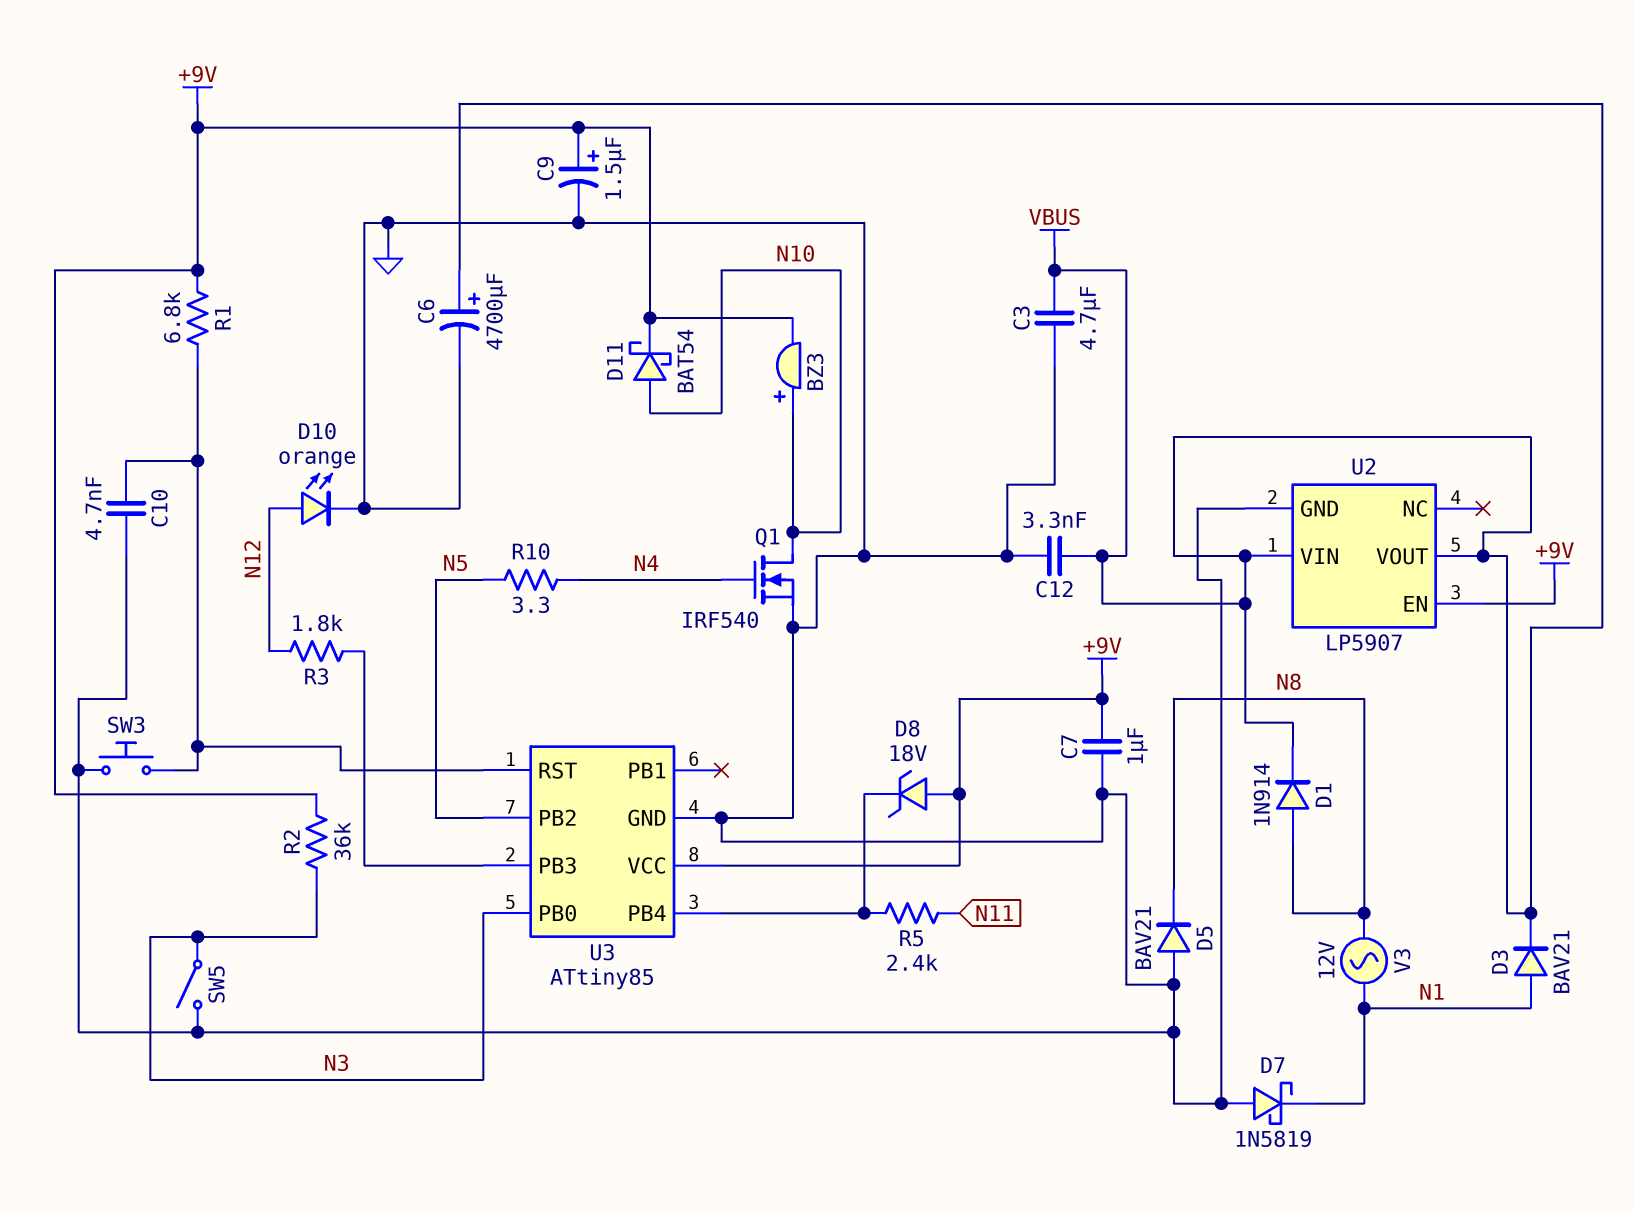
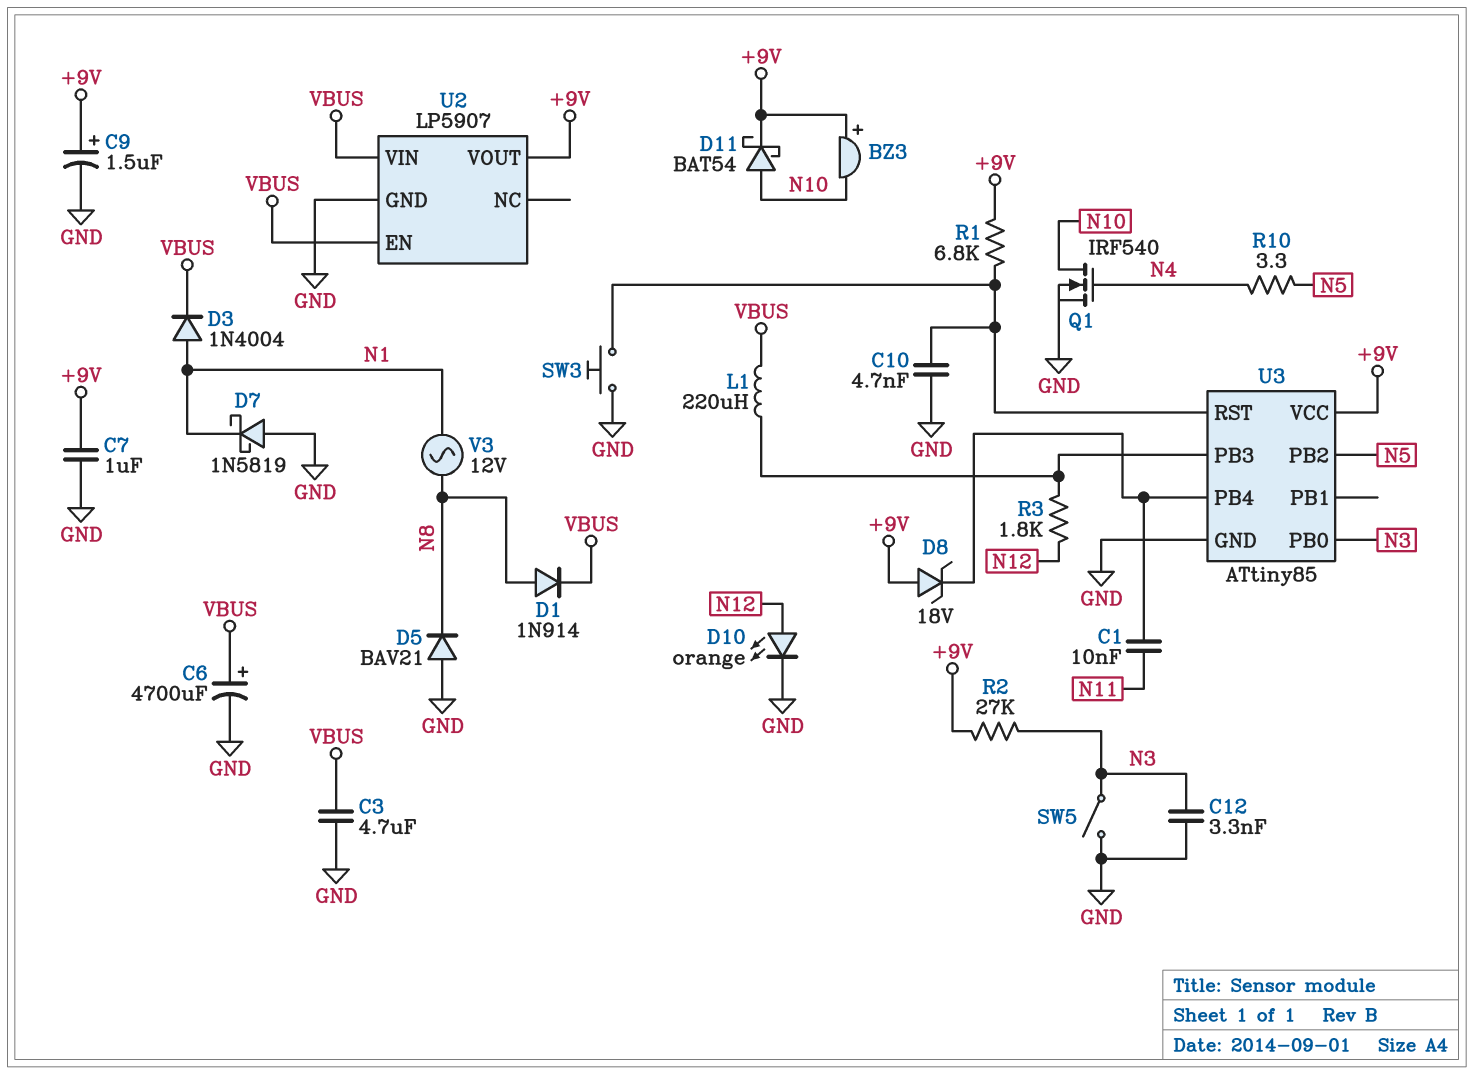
BZ3: buzzer (plus N10, minus +9V) -> buzzer (plus +9V, minus N10)
C1: none -> 10nF (N11, U3/PB4)
C12: 3.3nF (GND, VBUS) -> 3.3nF (GND, N3)
D3: diode BAV21 (A N1, K VBUS) -> diode 1N4004 (A N1, K VBUS)
L1: none -> 220uH (U3/PB3, VBUS)
R2: 36k (+9V, N3) -> 27k (+9V, N3)
R5: 2.4k (N11, U3/PB4) -> none
U2 pin EN: +9V -> VBUS
U2 pin VOUT: VBUS -> +9V

